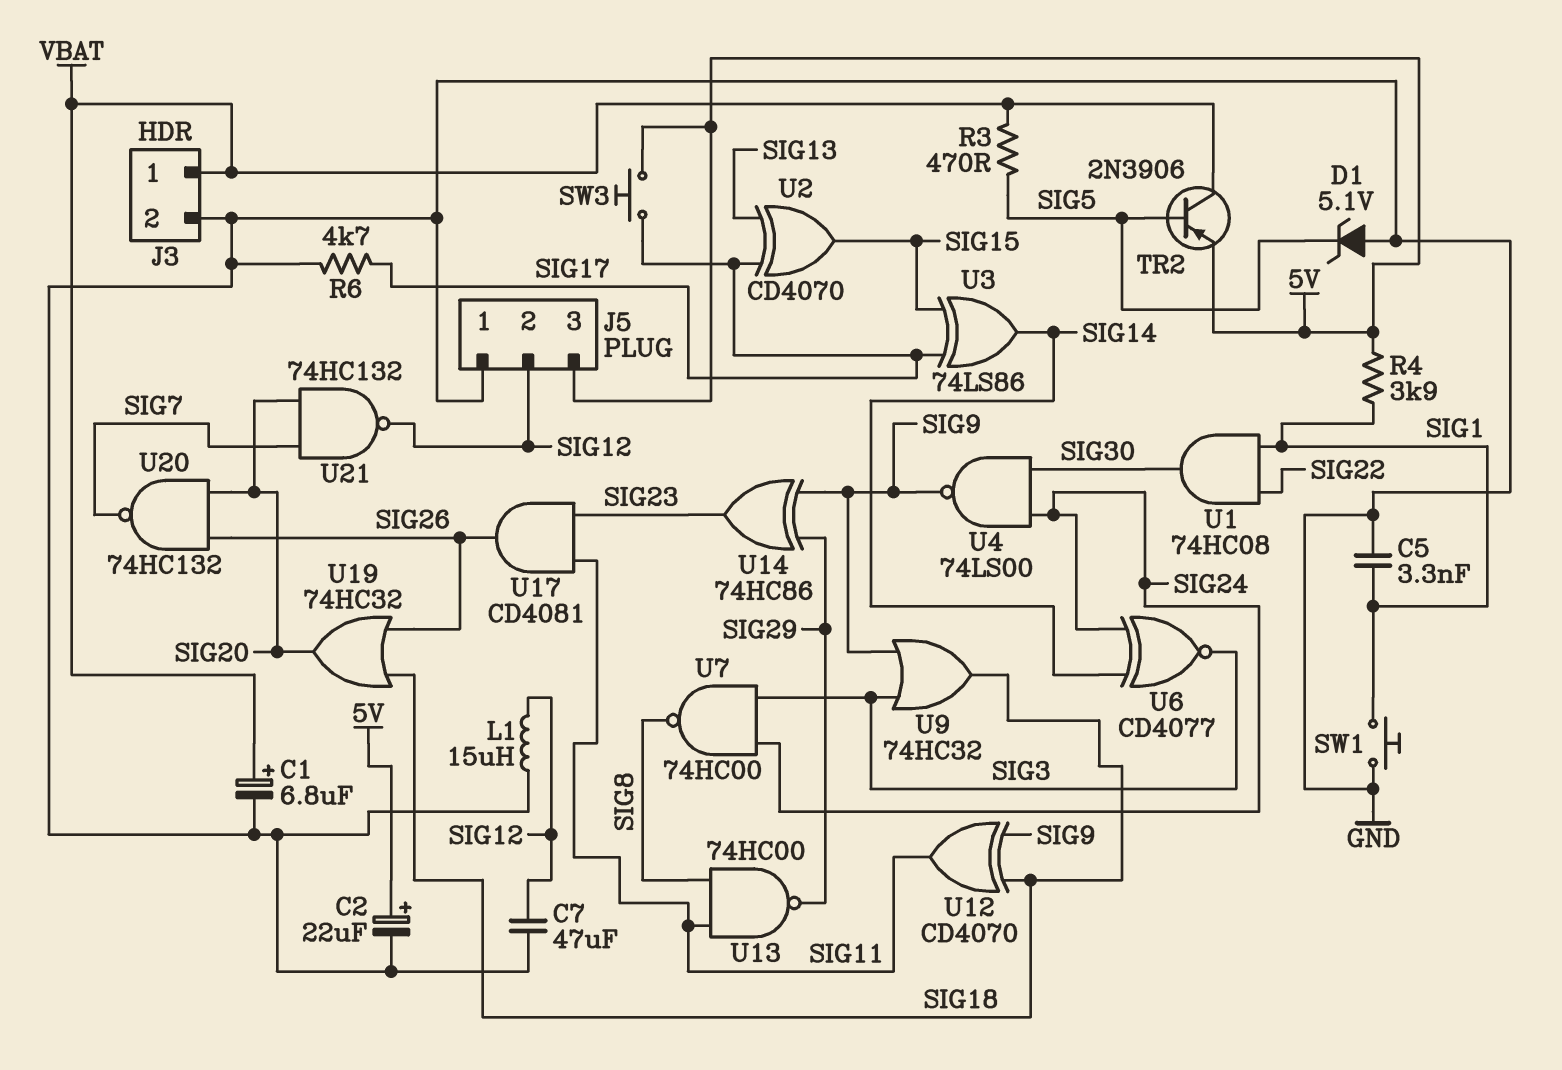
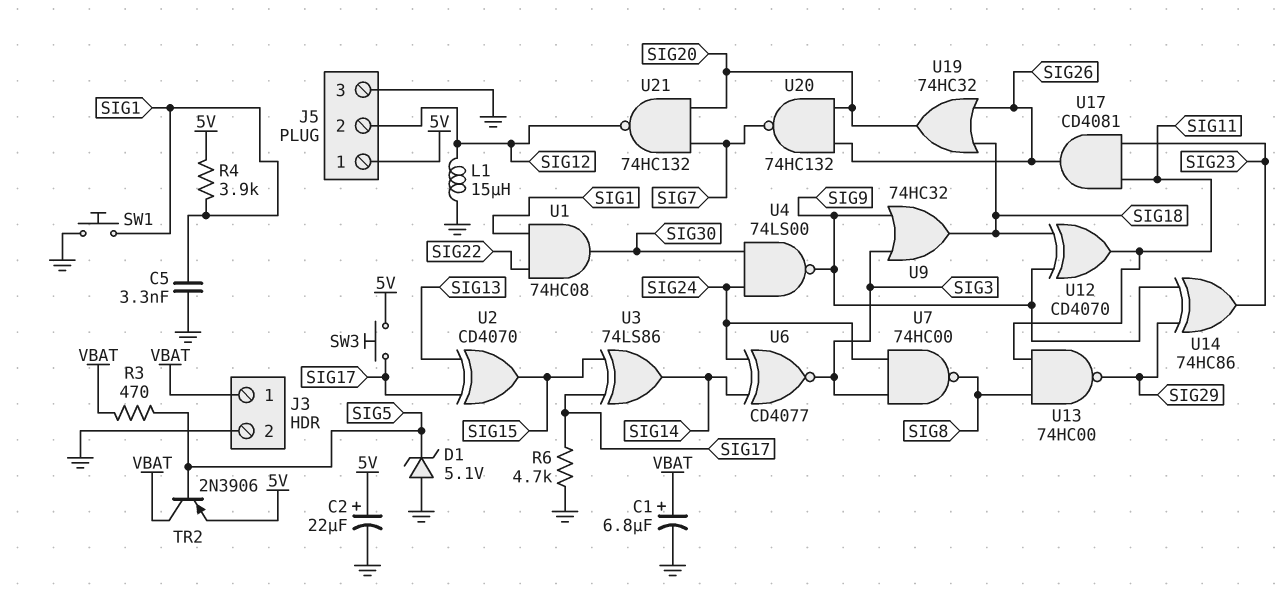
C7: 47uF (GND, SIG12) -> none
J5 pin 1: GND -> 5V
J5 pin 3: 5V -> GND

